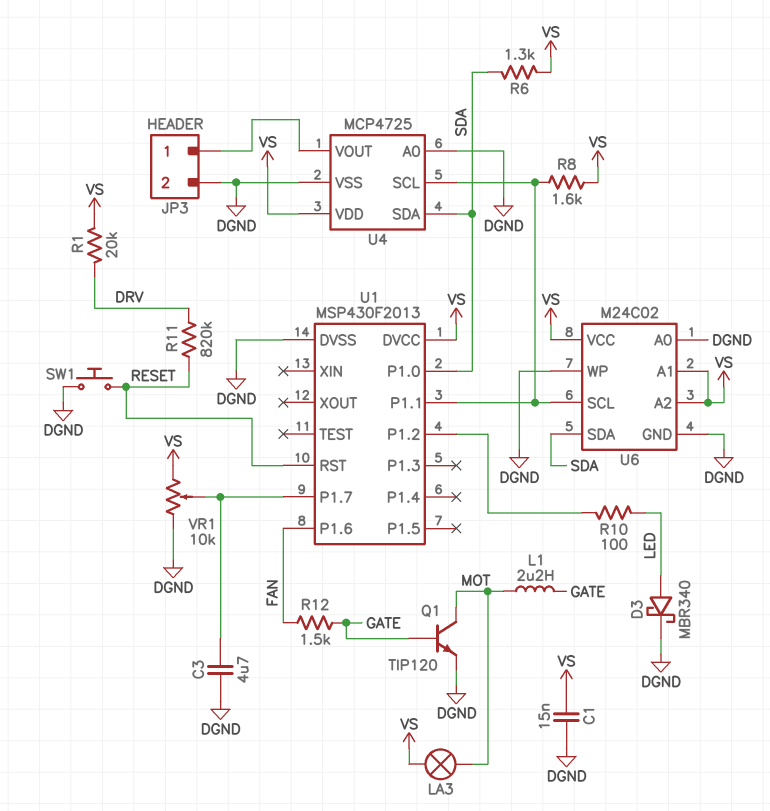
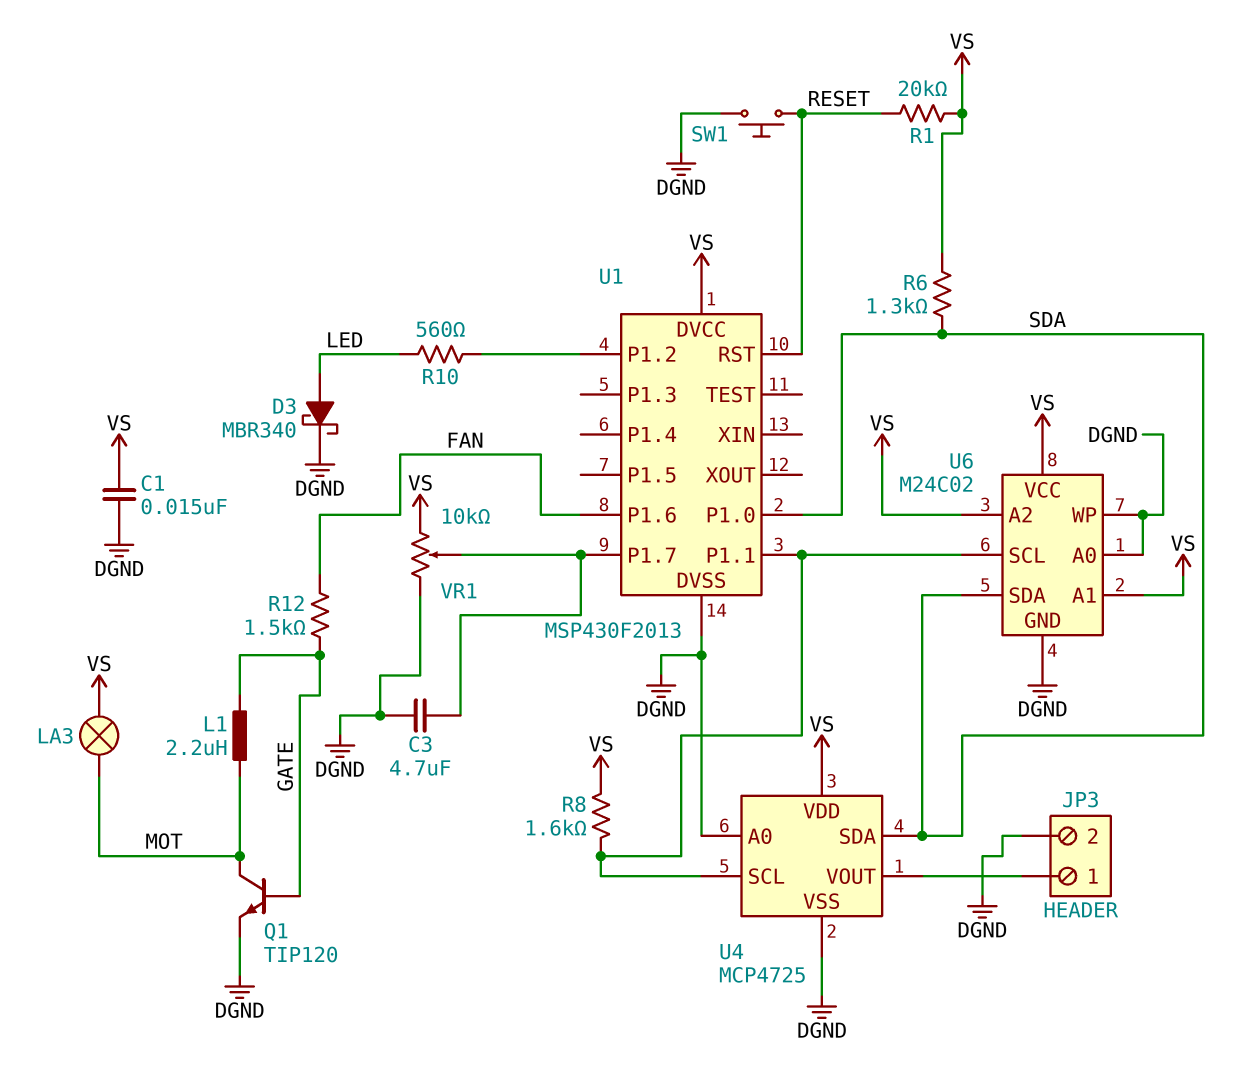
R1: 20k (DRV, VS) -> 20k (RESET, VS)
R10: 100 (LED, U1/P1.2) -> 560 (LED, U1/P1.2)
R11: 820k (DRV, RESET) -> none

